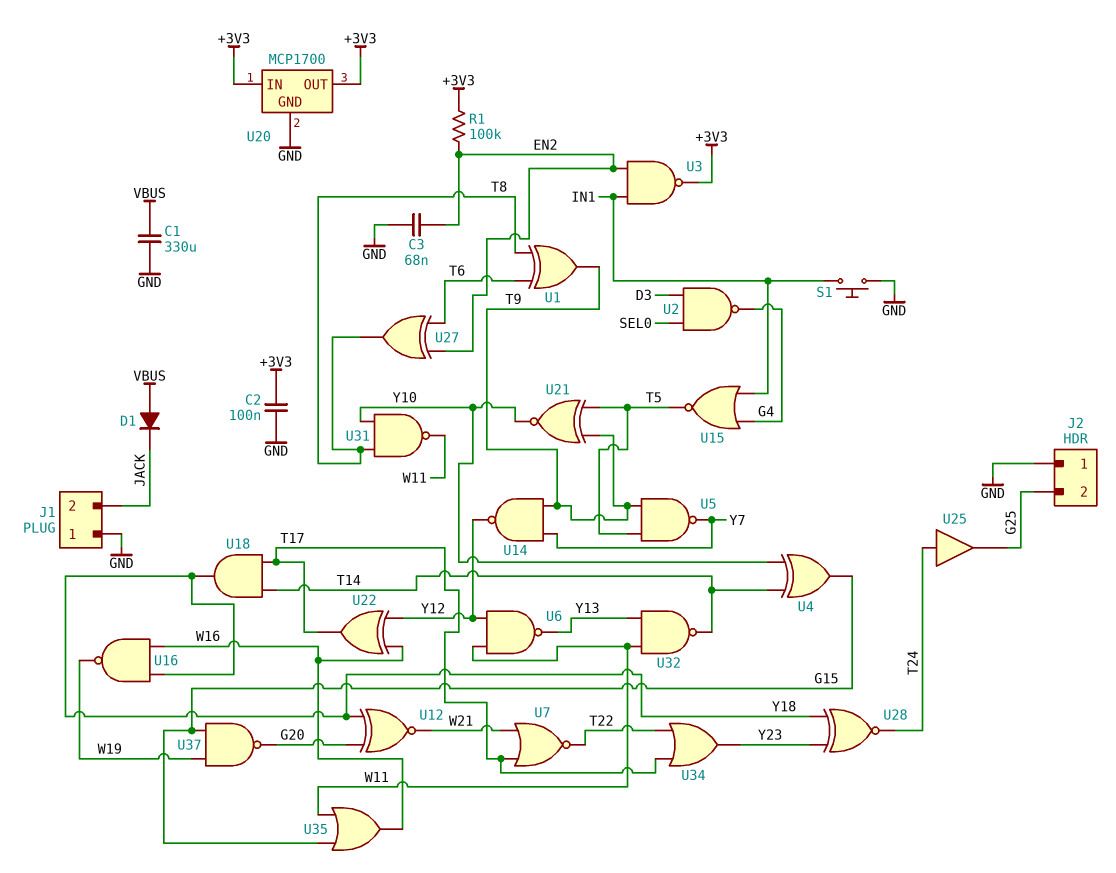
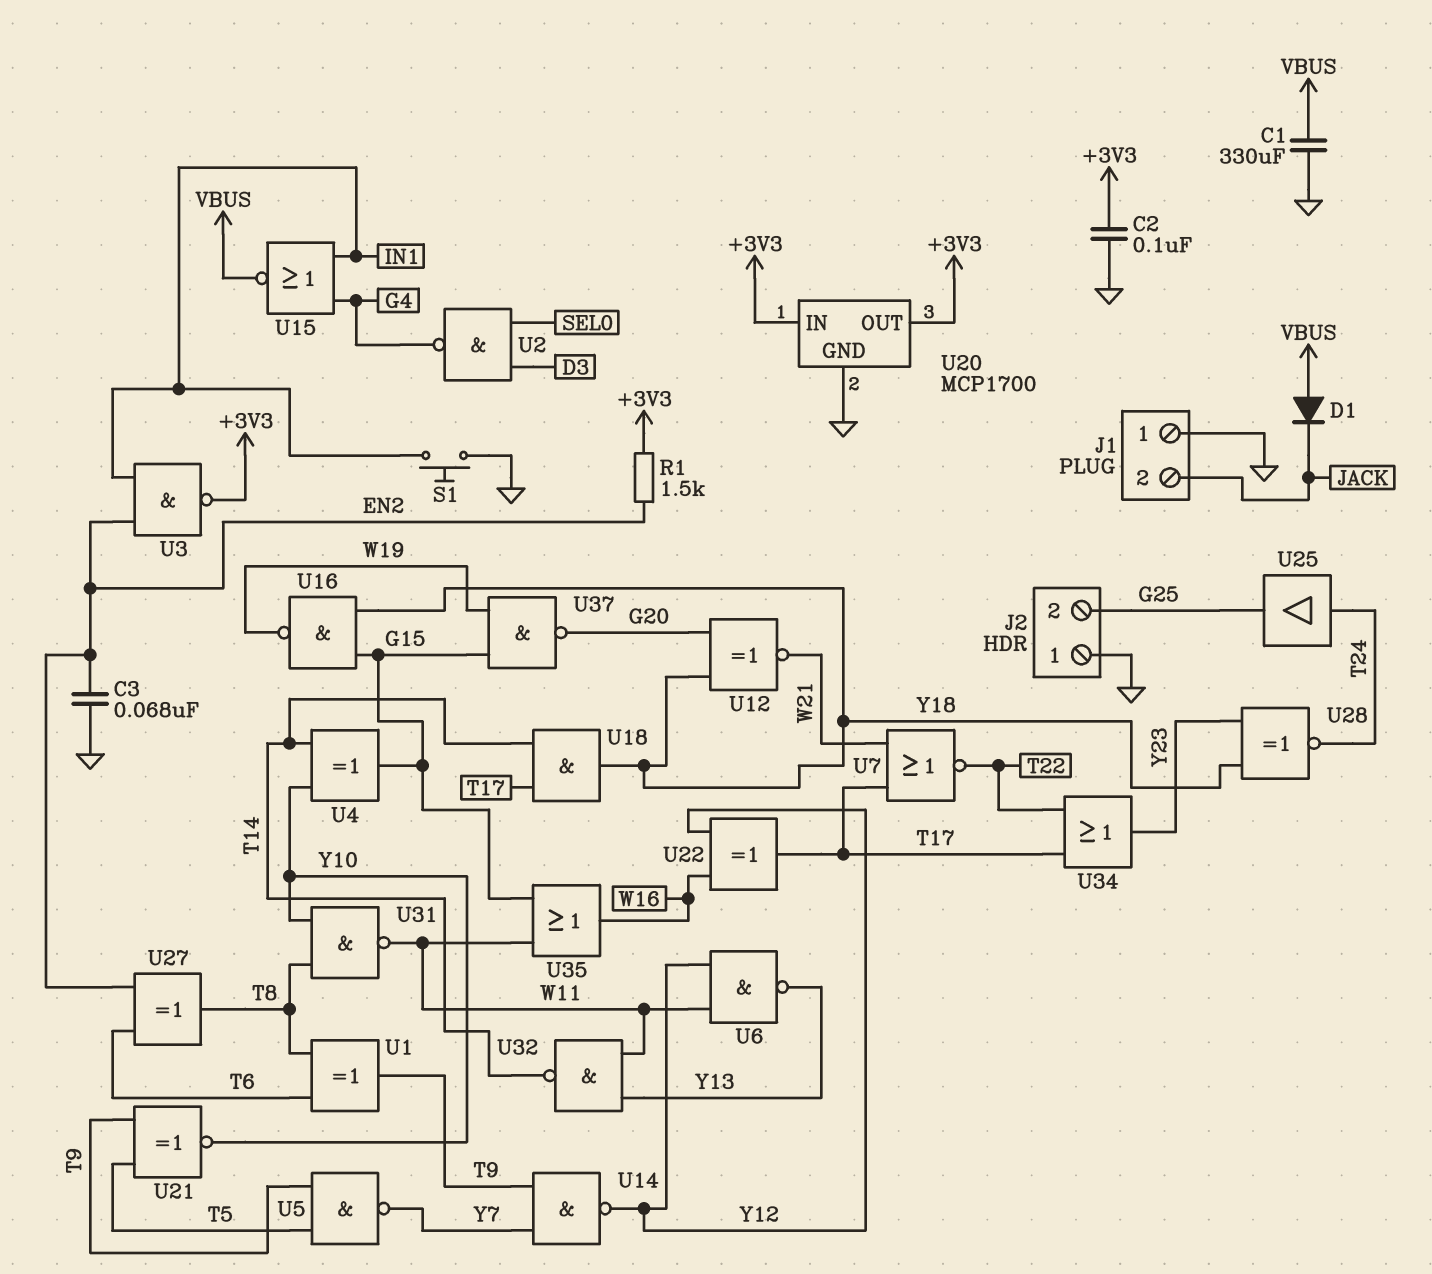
R1: 100k (+3V3, EN2) -> 1.5k (+3V3, EN2)
U15: NOR (in G4, in IN1, out T5) -> NOR (in G4, in IN1, out VBUS)
U16: NAND (in W16, in Y18, out W19) -> NAND (in G15, in Y18, out W19)

